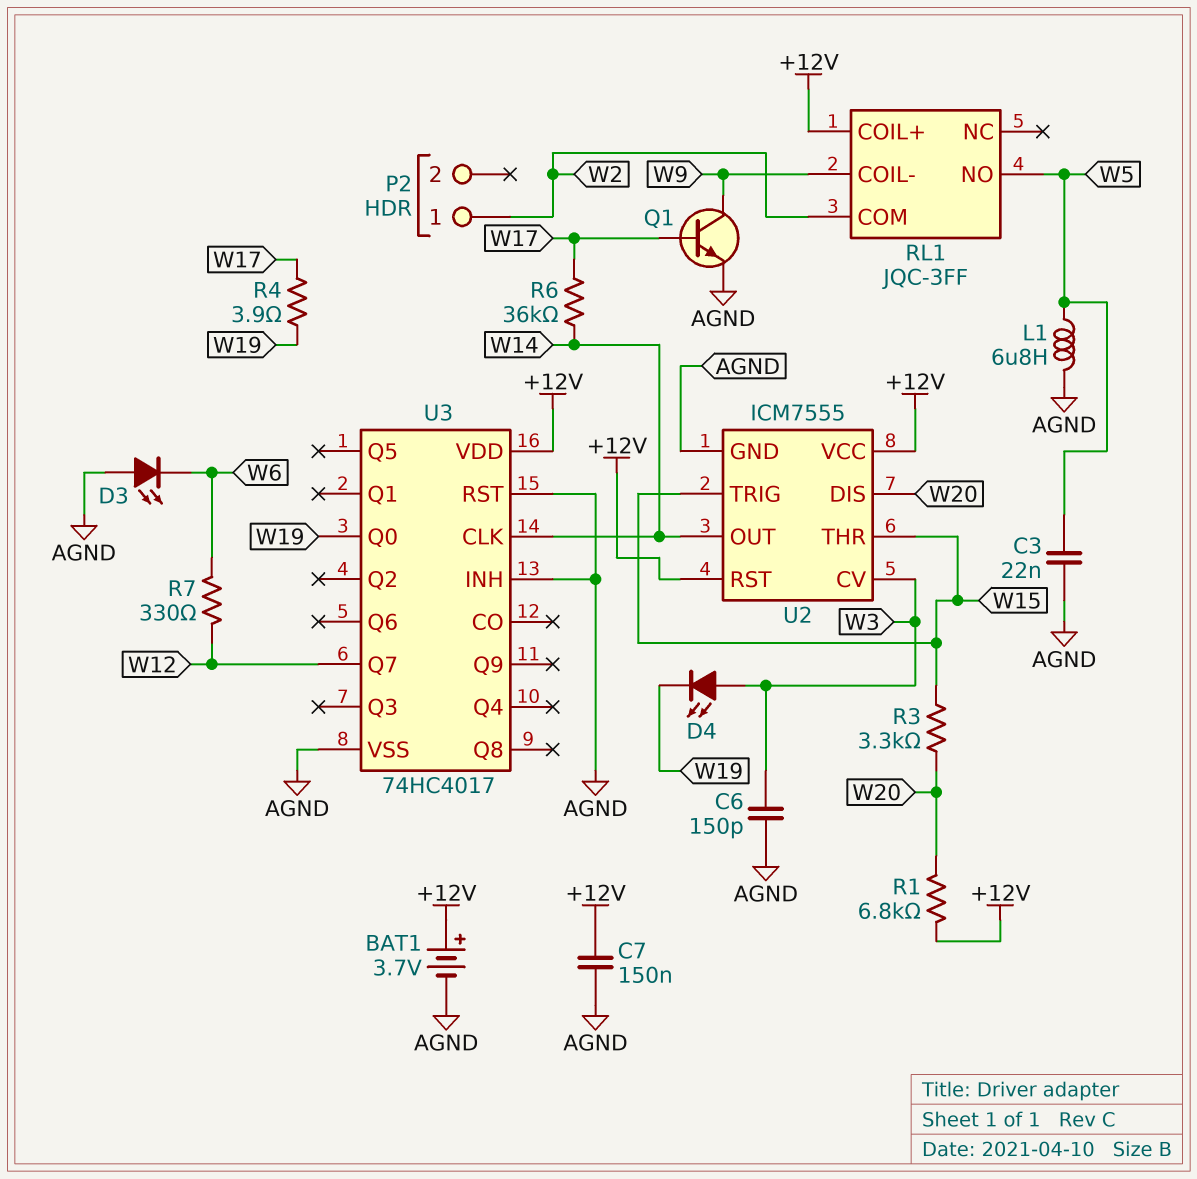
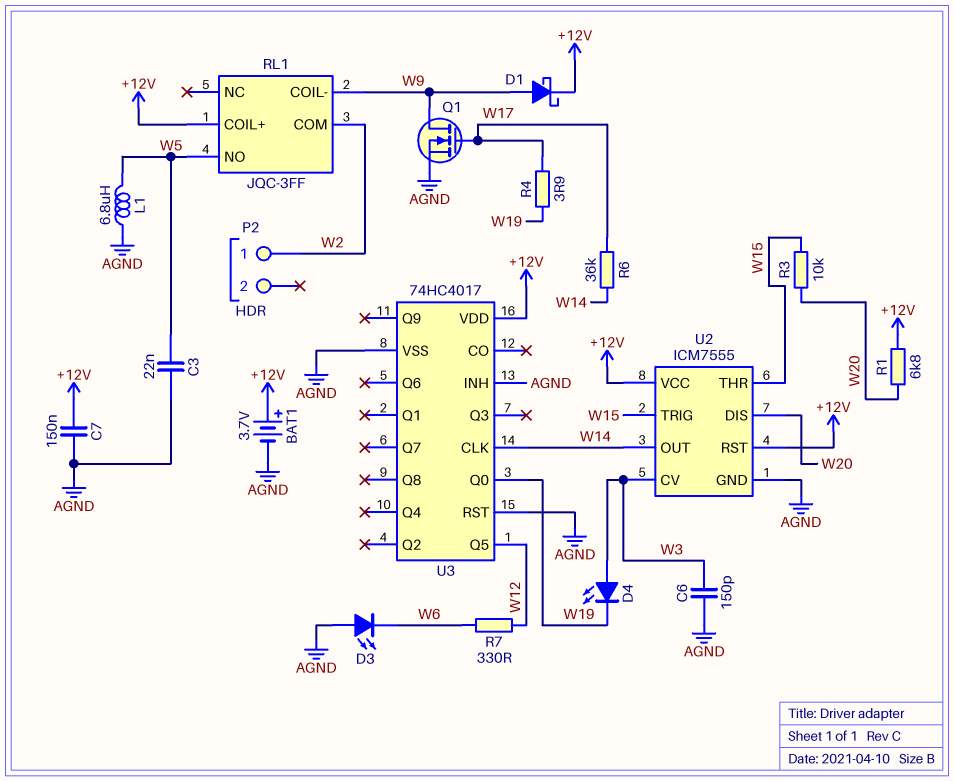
D1: none -> schottky (A W9, K +12V)
Q1: NPN (B W17, C W9, E AGND) -> NMOS (G W17, D W9, S AGND)
R3: 3.3k (W15, W20) -> 10k (W15, W20)
U3 pin Q5: none -> W12
U3 pin Q7: W12 -> none

